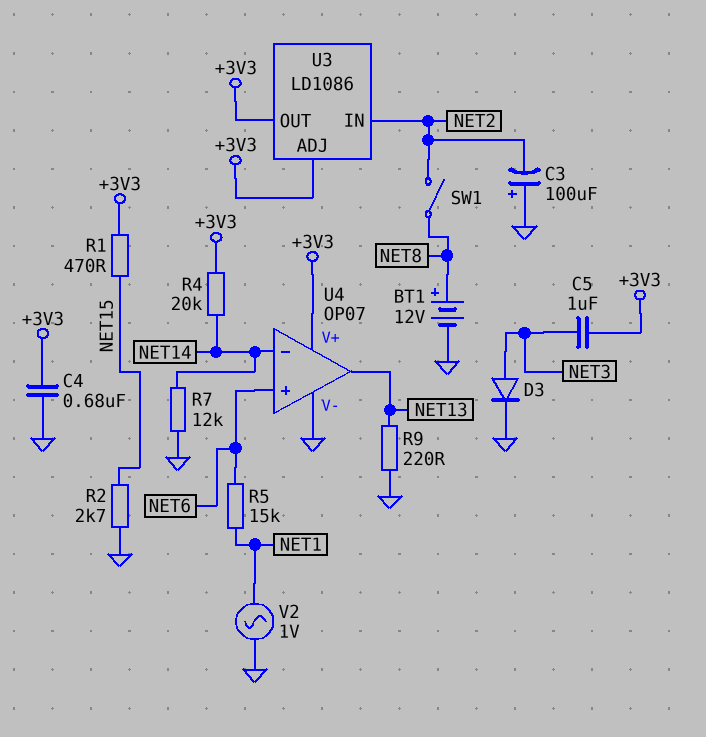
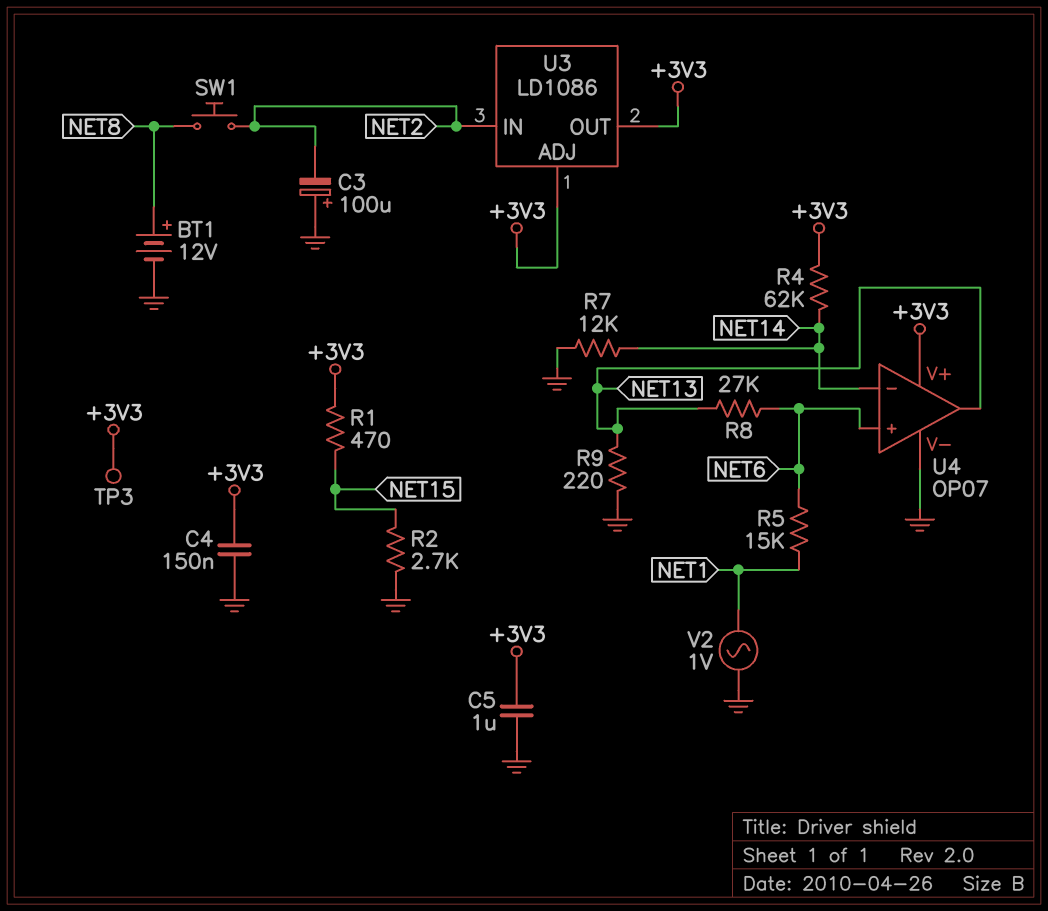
C4: 680nF (+3V3, GND) -> 150nF (+3V3, GND)
C5: 1uF (+3V3, NET3) -> 1uF (+3V3, GND)
D3: diode (A NET3, K GND) -> none
R4: 20k (+3V3, NET14) -> 62k (+3V3, NET14)
R8: none -> 27k (NET6, NET13)
SW1: switch (NET2, NET8) -> button (NET2, NET8)
TP3: none -> test point (+3V3)

